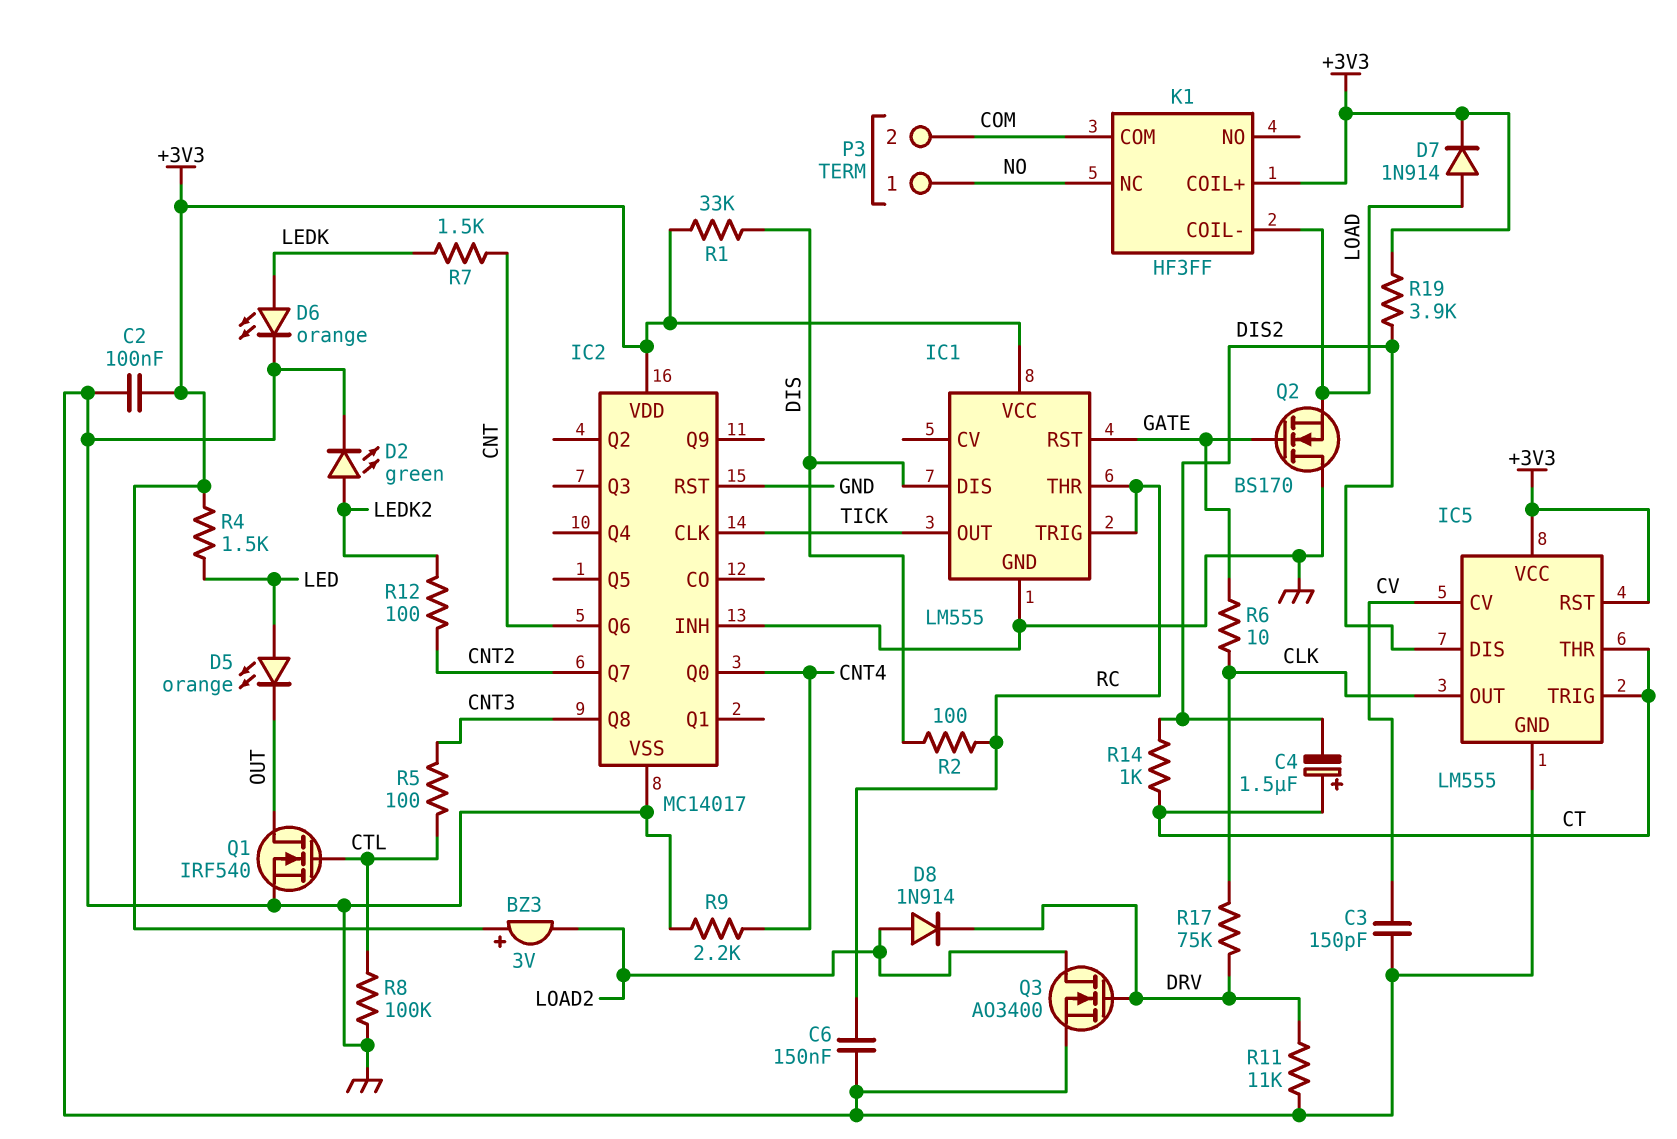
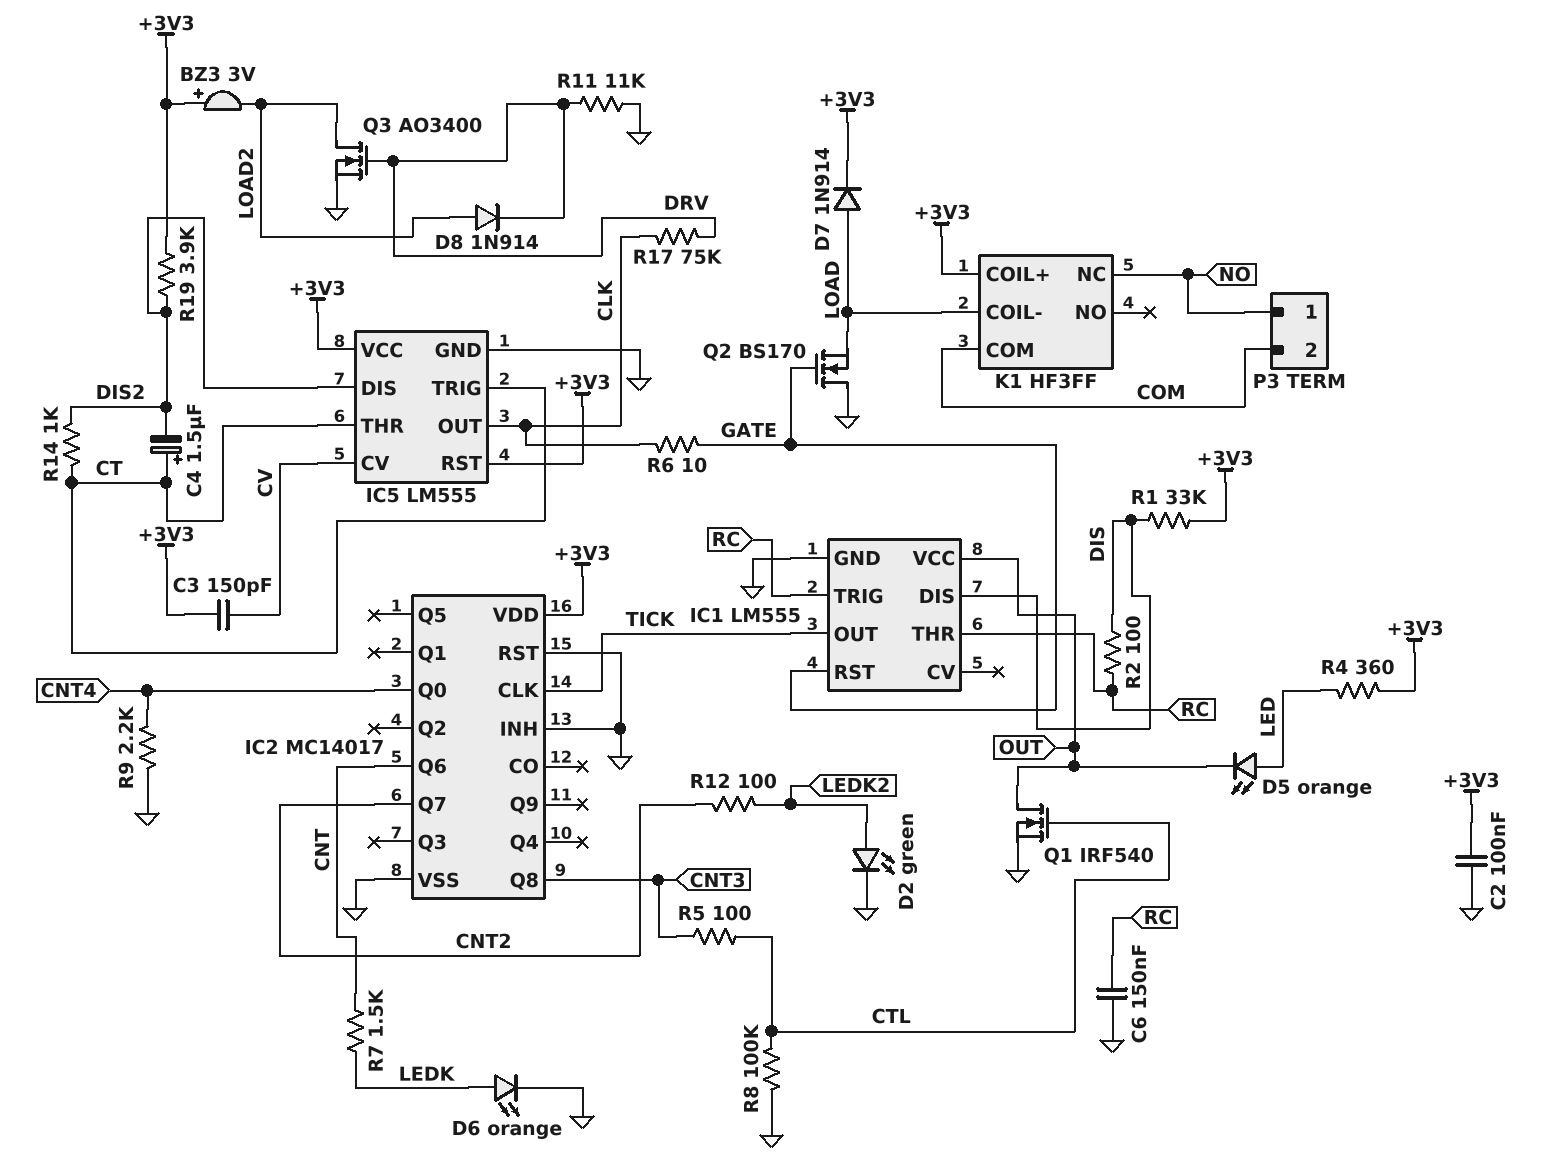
C3: 150pF (CV, GND) -> 150pF (+3V3, CV)
IC1 pin VCC: +3V3 -> OUT
R4: 1.5k (+3V3, LED) -> 360 (+3V3, LED)

